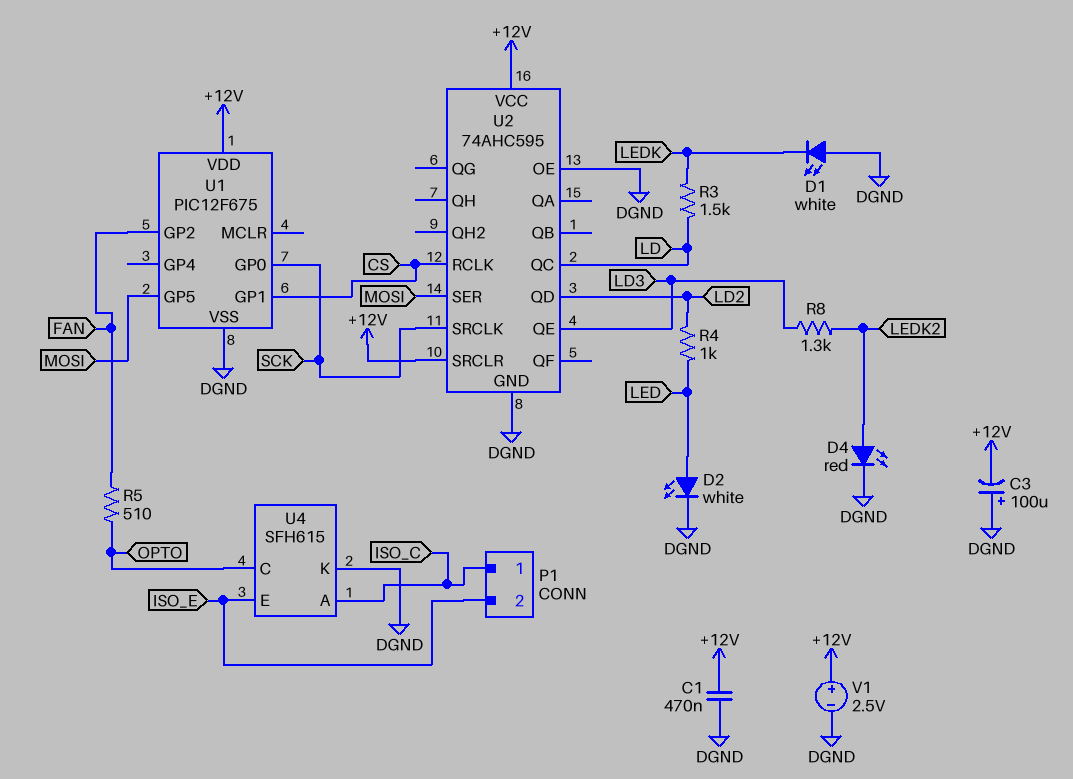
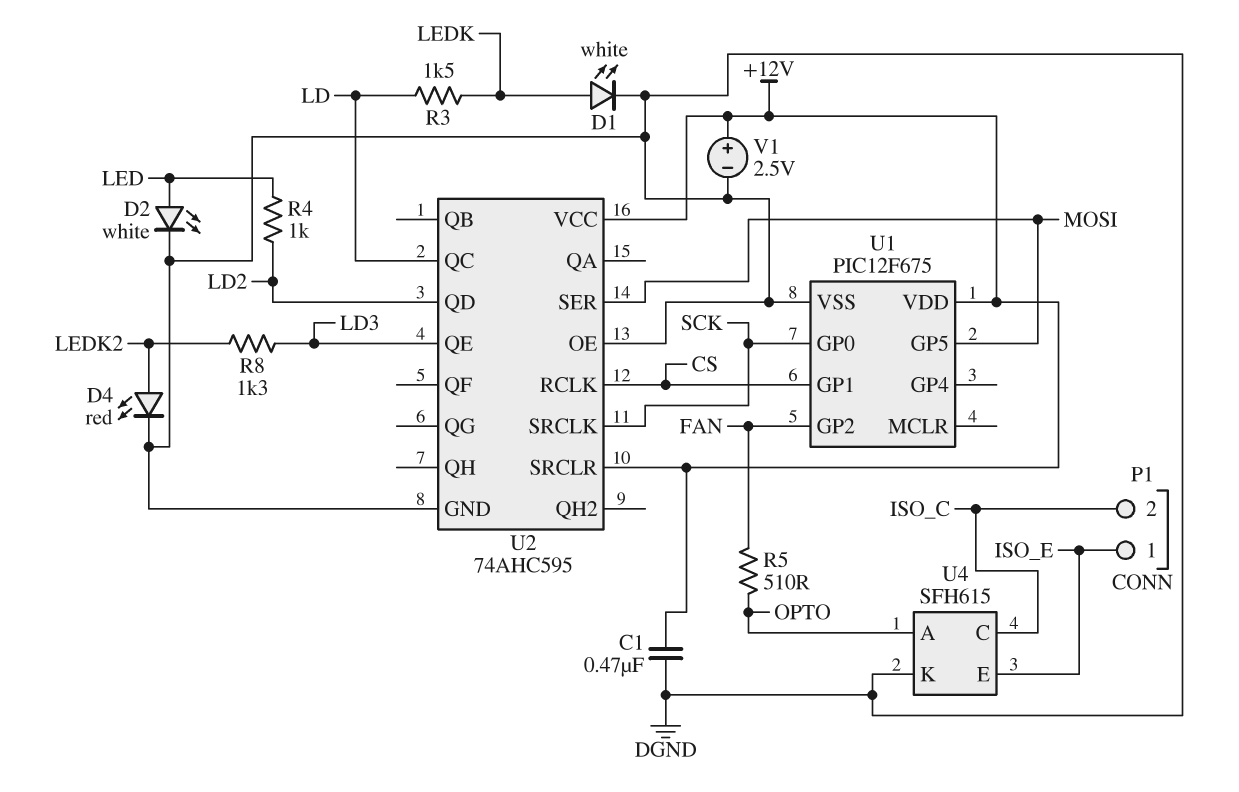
C3: 100uF (plus DGND, minus +12V) -> none
D1: LED white (A DGND, K LEDK) -> LED white (A LEDK, K DGND)
P1 pin 1: ISO_C -> ISO_E
P1 pin 2: ISO_E -> ISO_C
U4 pin A: ISO_C -> OPTO
U4 pin C: OPTO -> ISO_C

